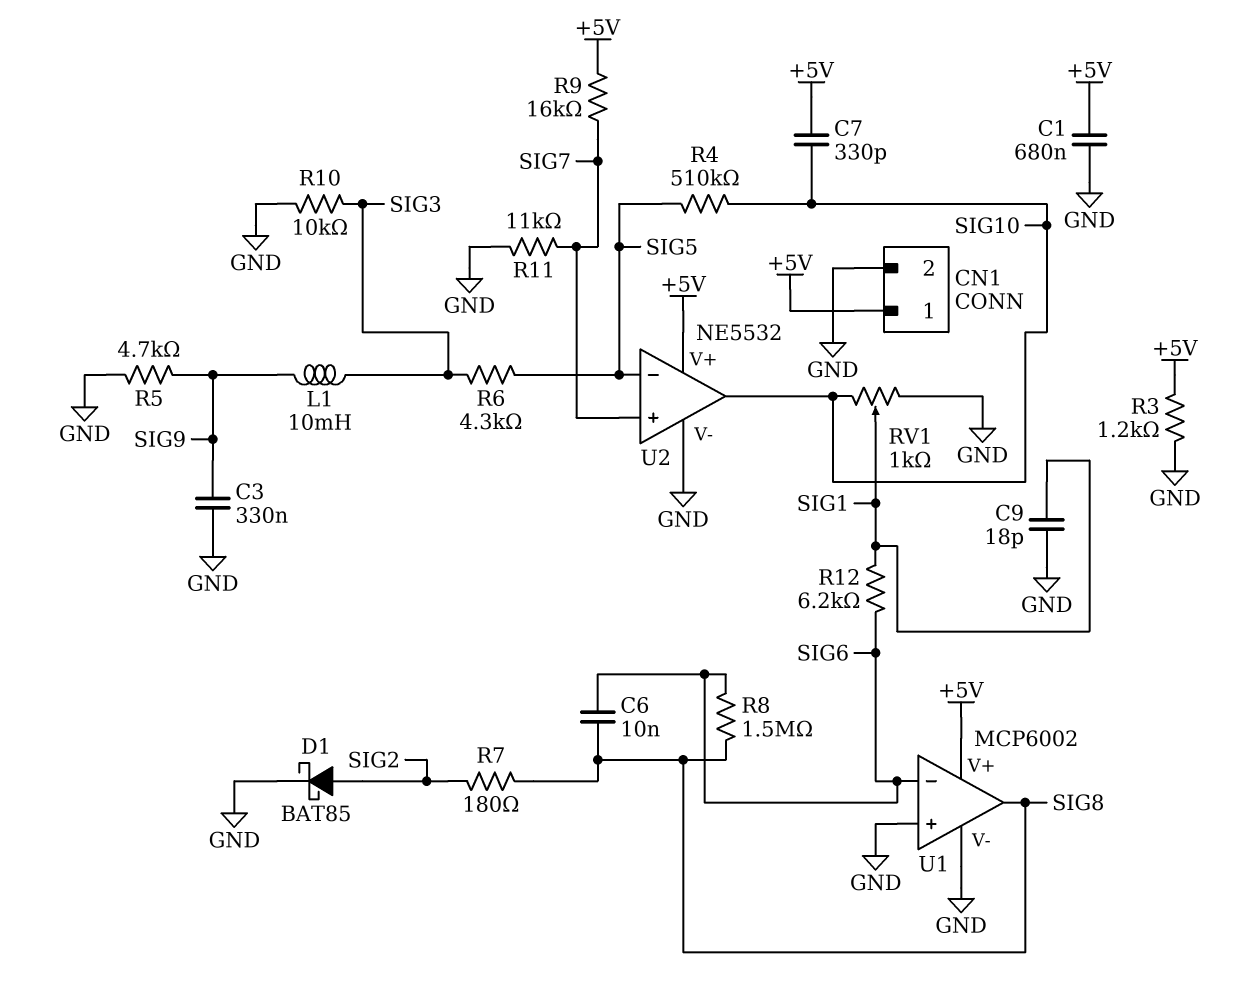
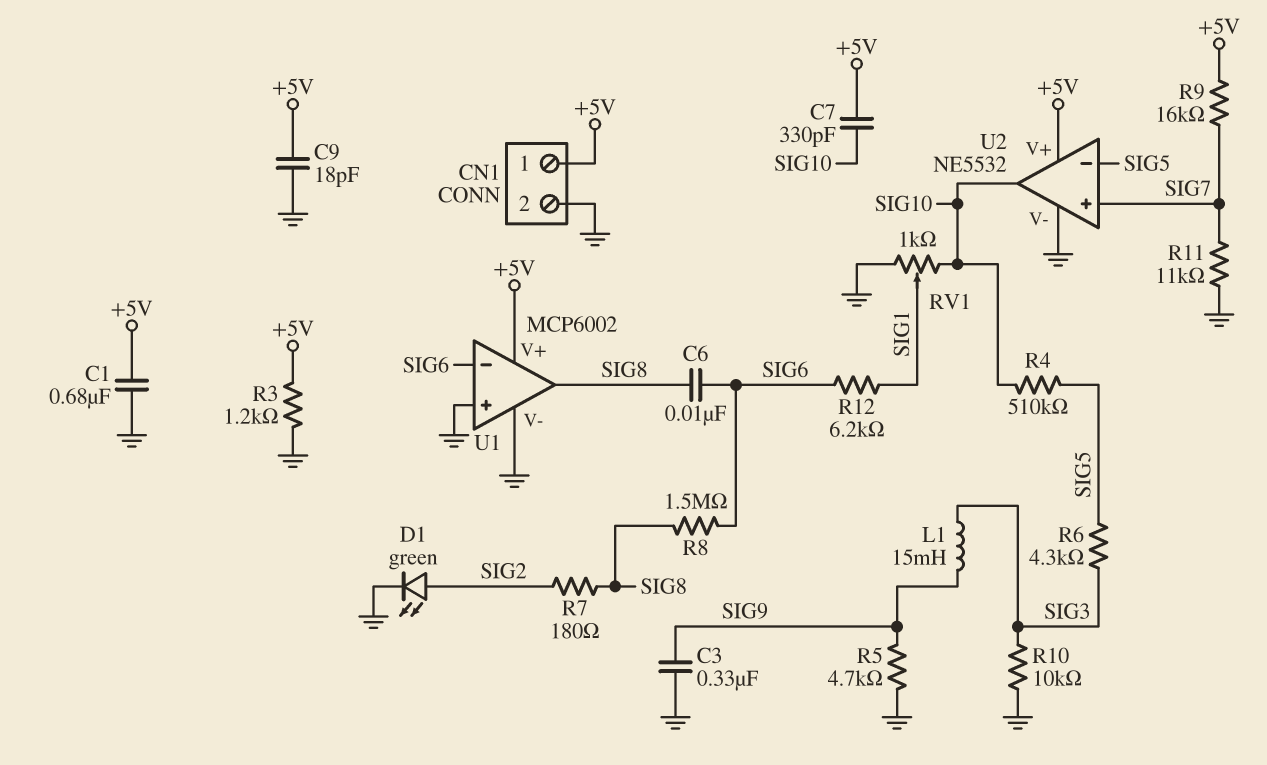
C9: 18pF (GND, SIG1) -> 18pF (+5V, GND)
D1: schottky BAT85 (A SIG2, K GND) -> LED green (A SIG2, K GND)
L1: 10mH (SIG3, SIG9) -> 15mH (SIG3, SIG9)

